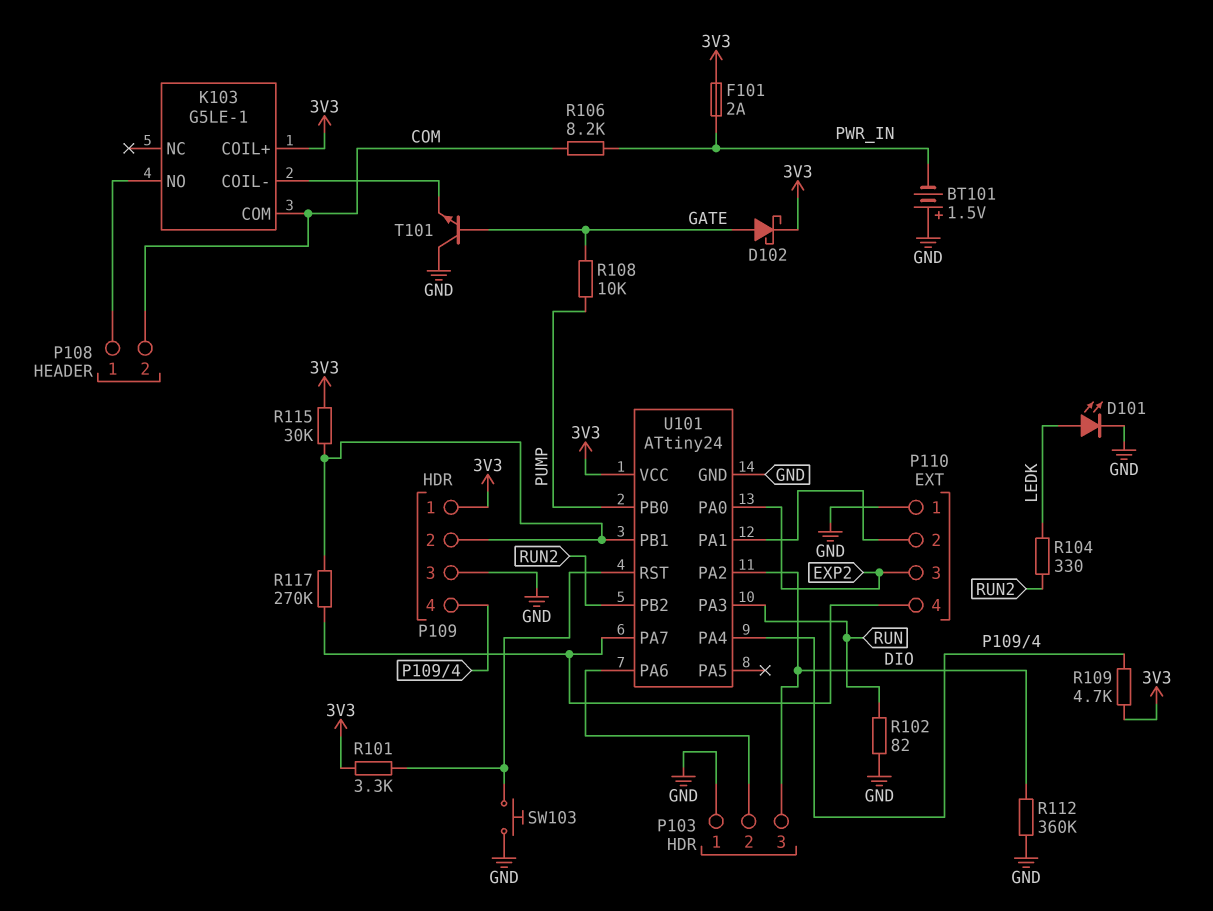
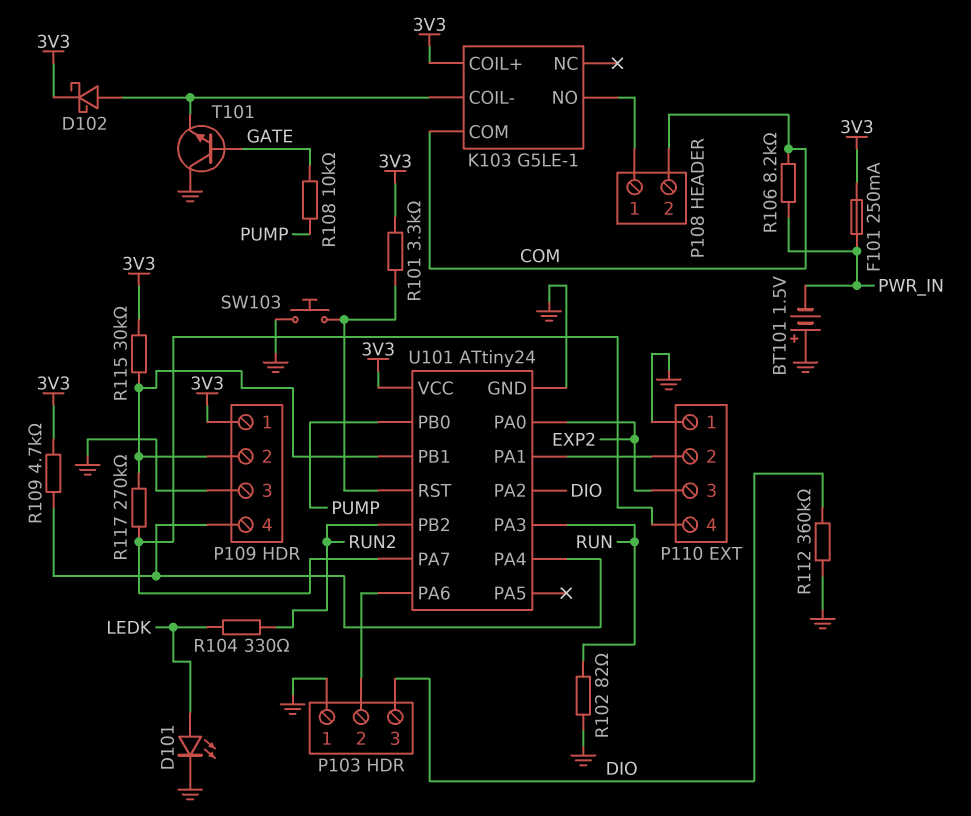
D102: schottky (A GATE, K 3V3) -> schottky (A K103/COIL-, K 3V3)
F101: 2A (3V3, PWR_IN) -> 250mA (3V3, PWR_IN)

